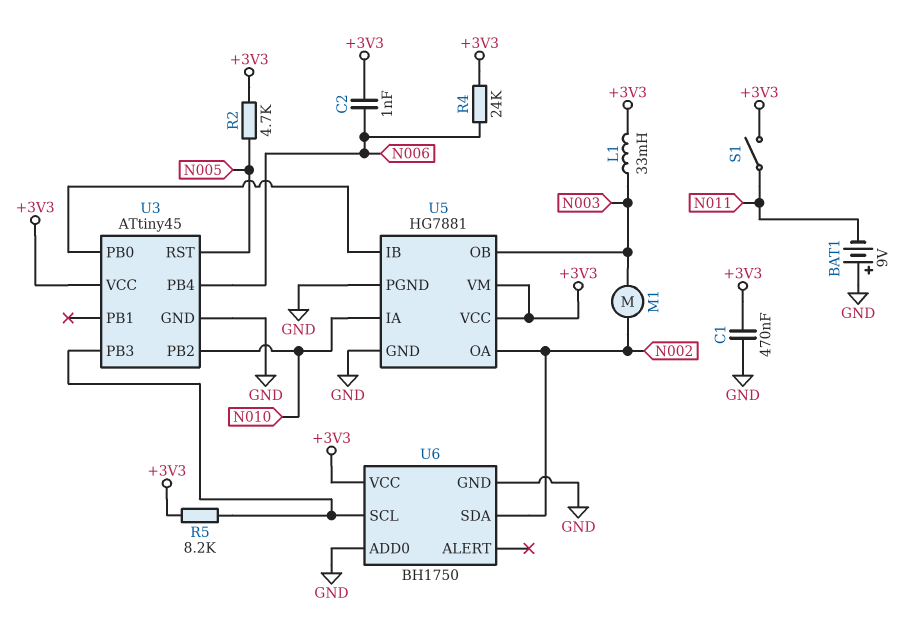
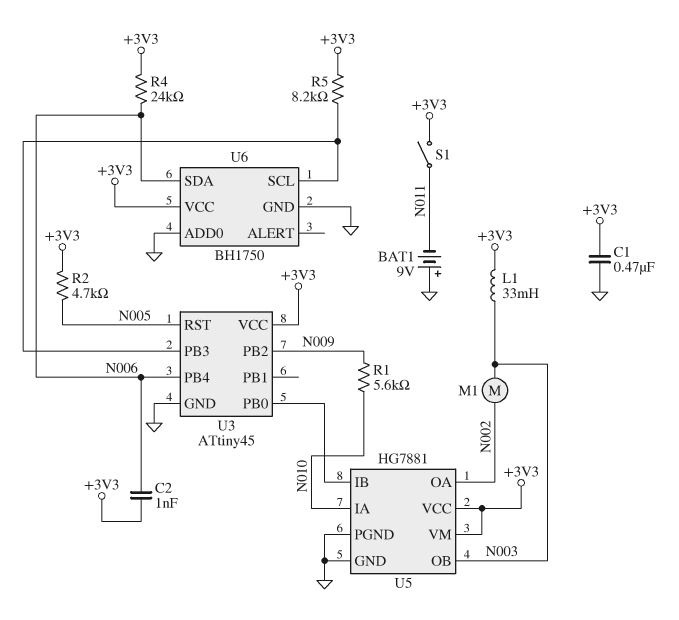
R1: none -> 5.6k (N009, N010)
U3 pin PB2: N010 -> N009
U6 pin SDA: N002 -> N006

